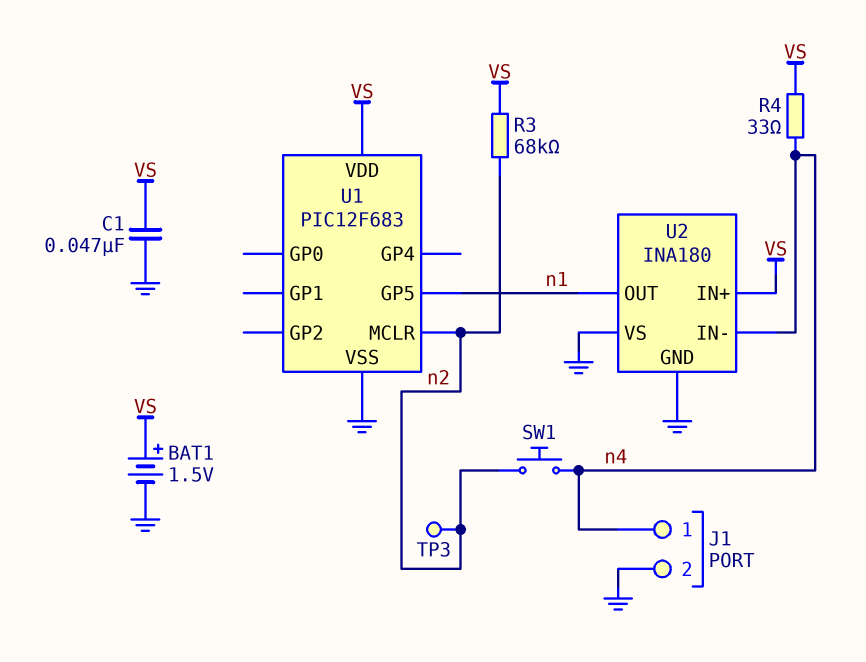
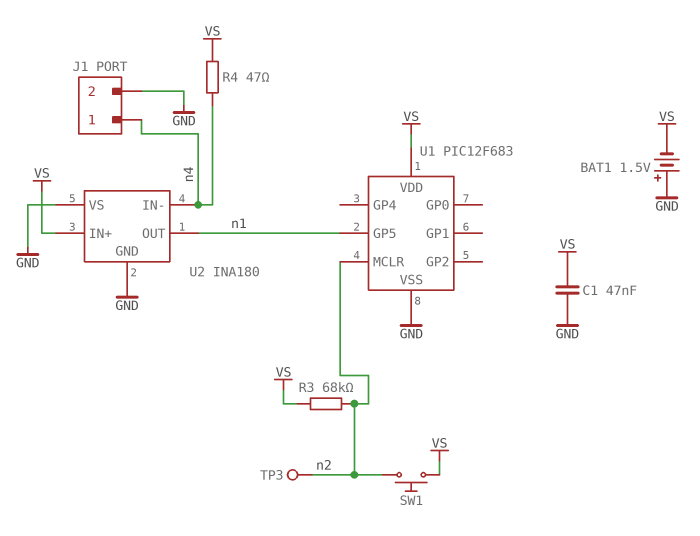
BAT1: 1.5V (plus VS, minus GND) -> 1.5V (plus GND, minus VS)
R4: 33 (VS, n4) -> 47 (VS, n4)
SW1: button (n2, n4) -> button (VS, n2)

